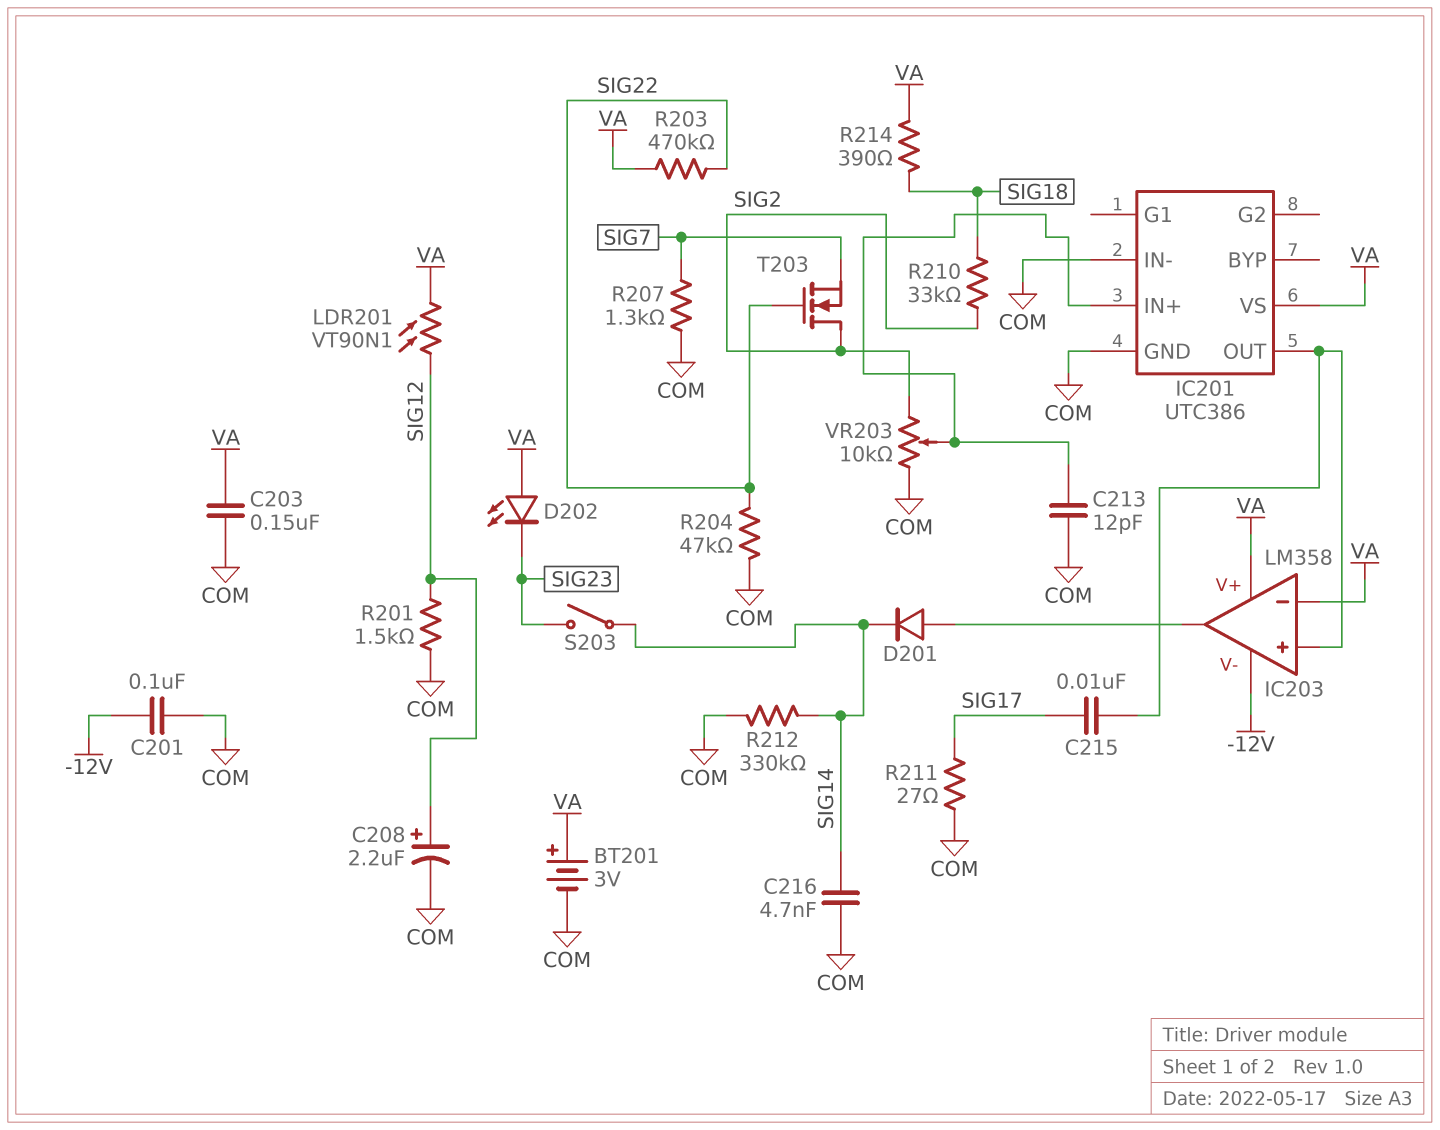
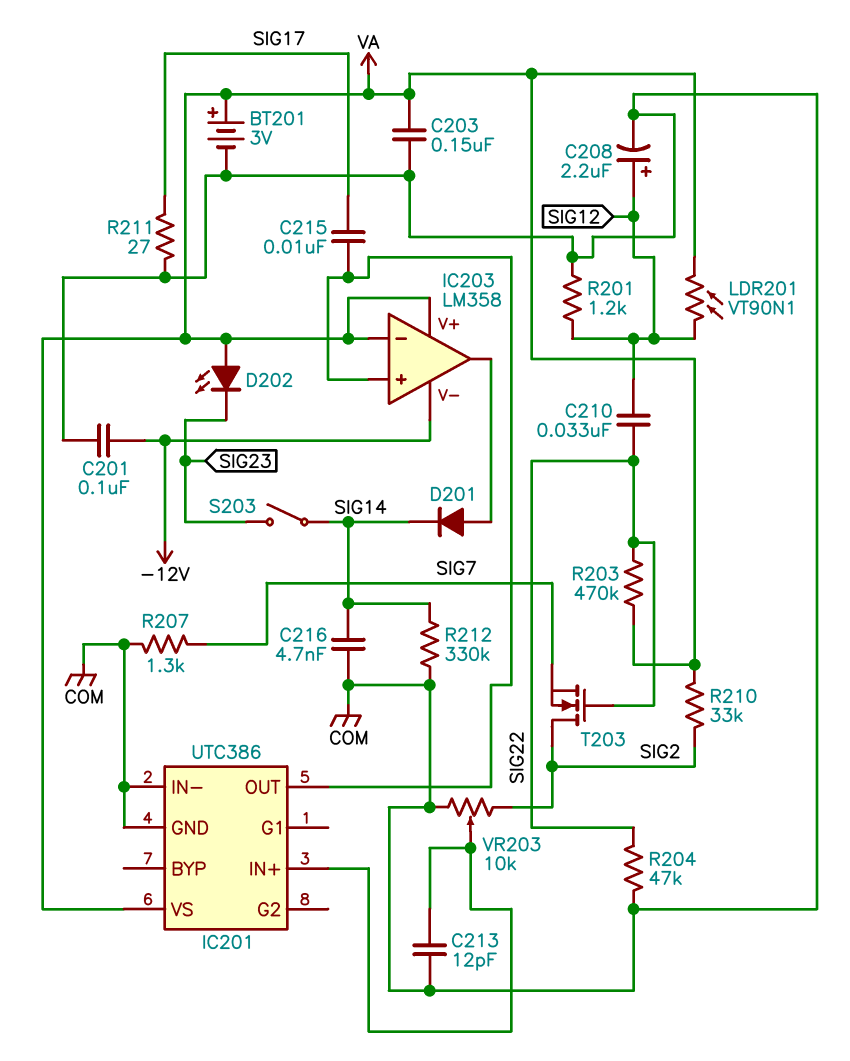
C210: none -> 33nF (SIG12, SIG22)
R201: 1.5k (COM, SIG12) -> 1.2k (COM, SIG12)
R210: 33k (SIG2, SIG18) -> 33k (SIG2, VA)
R214: 390 (SIG18, VA) -> none

